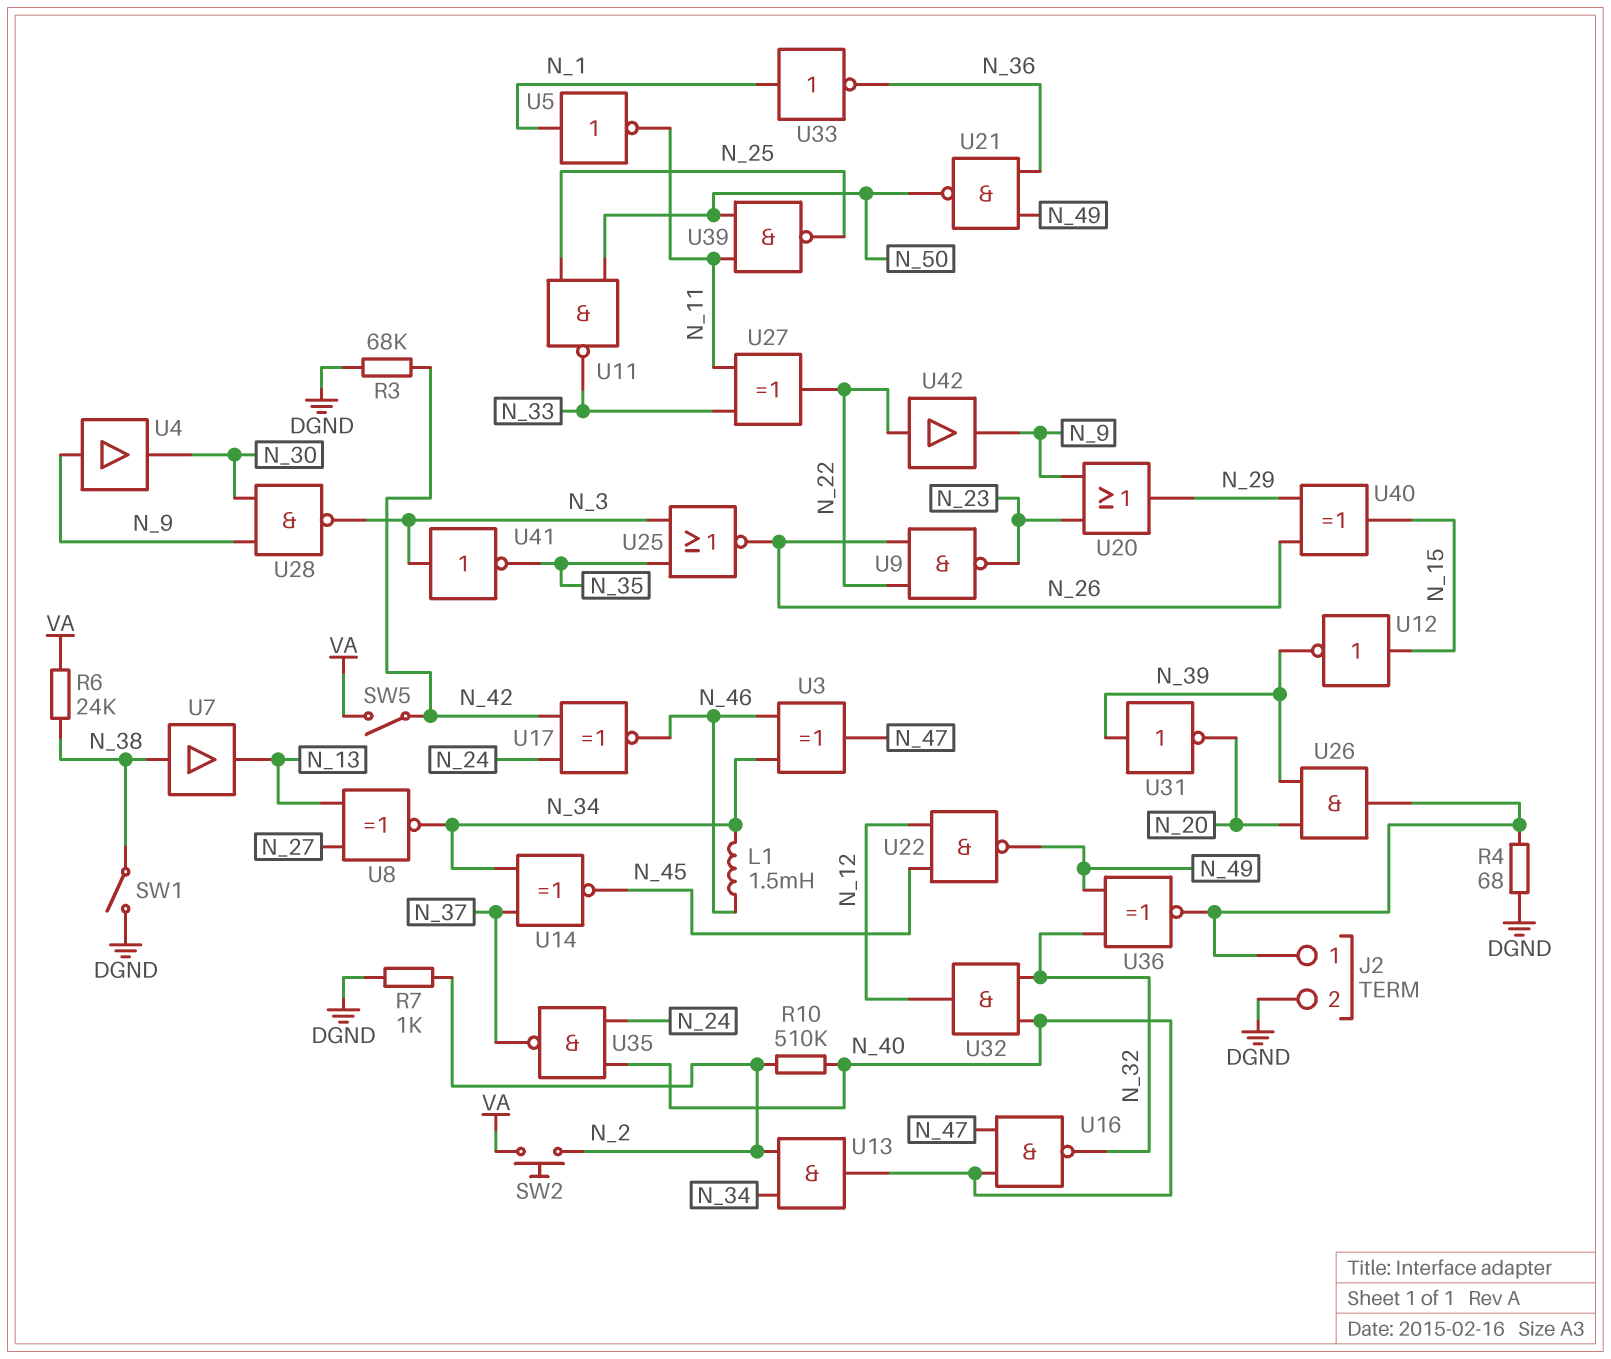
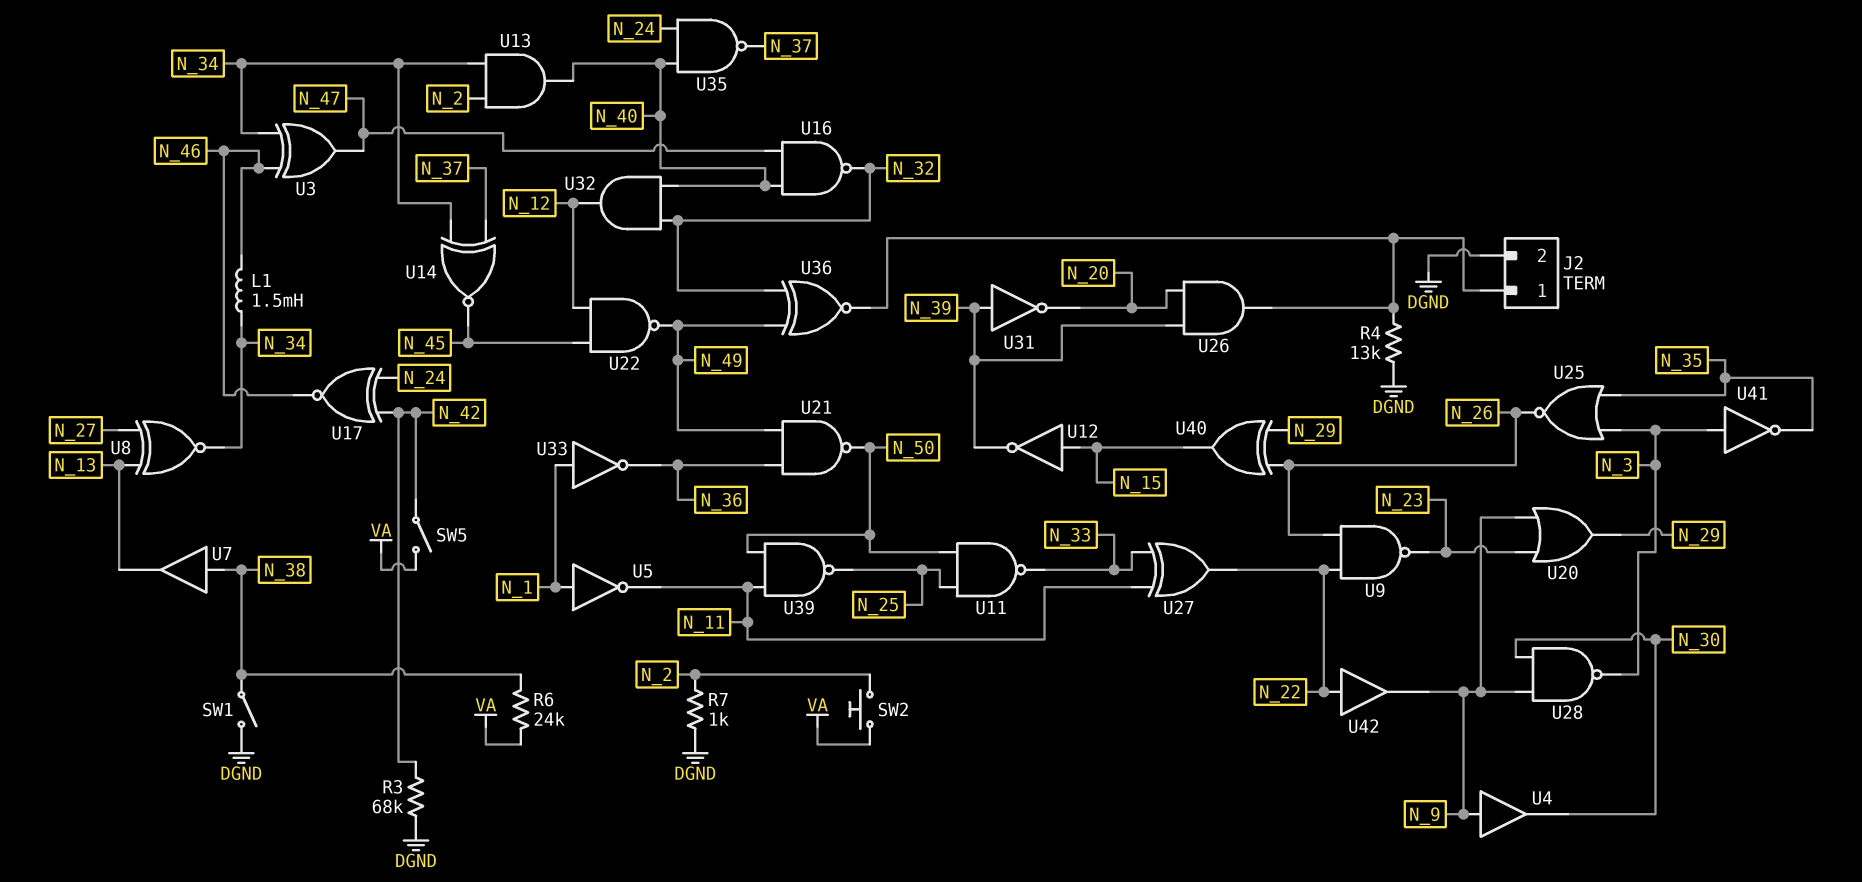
R4: 68 (DGND, J2/1) -> 13k (DGND, J2/1)
R10: 510k (N_2, N_40) -> none

